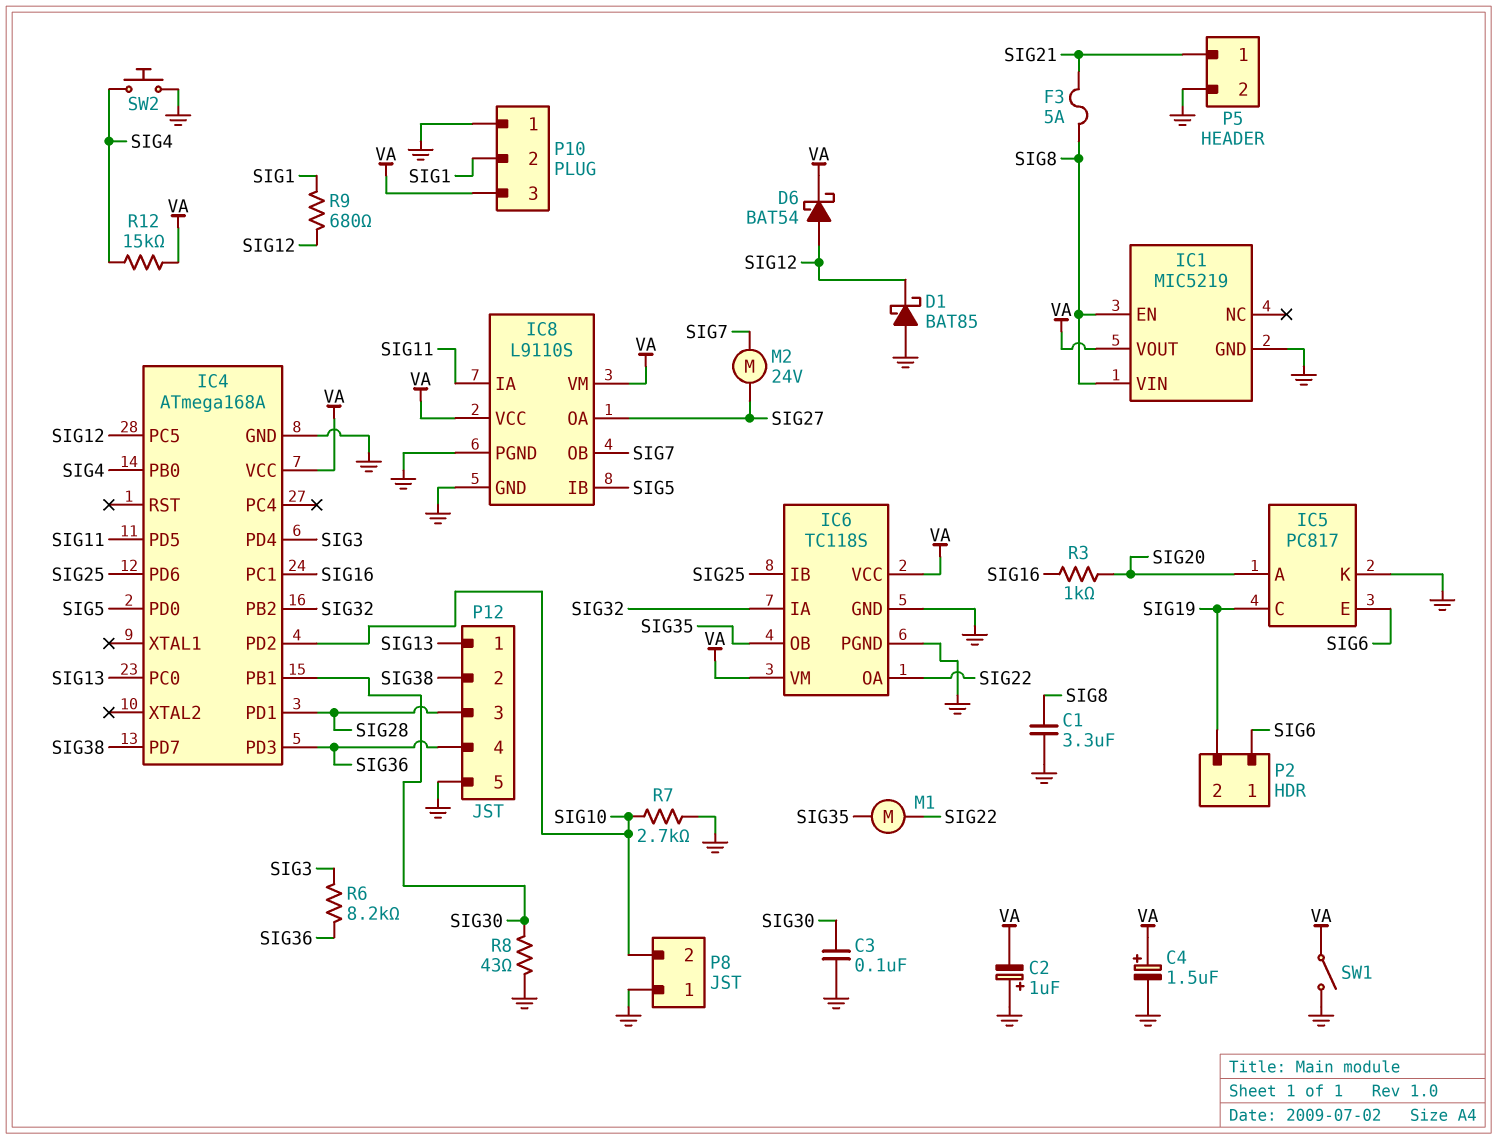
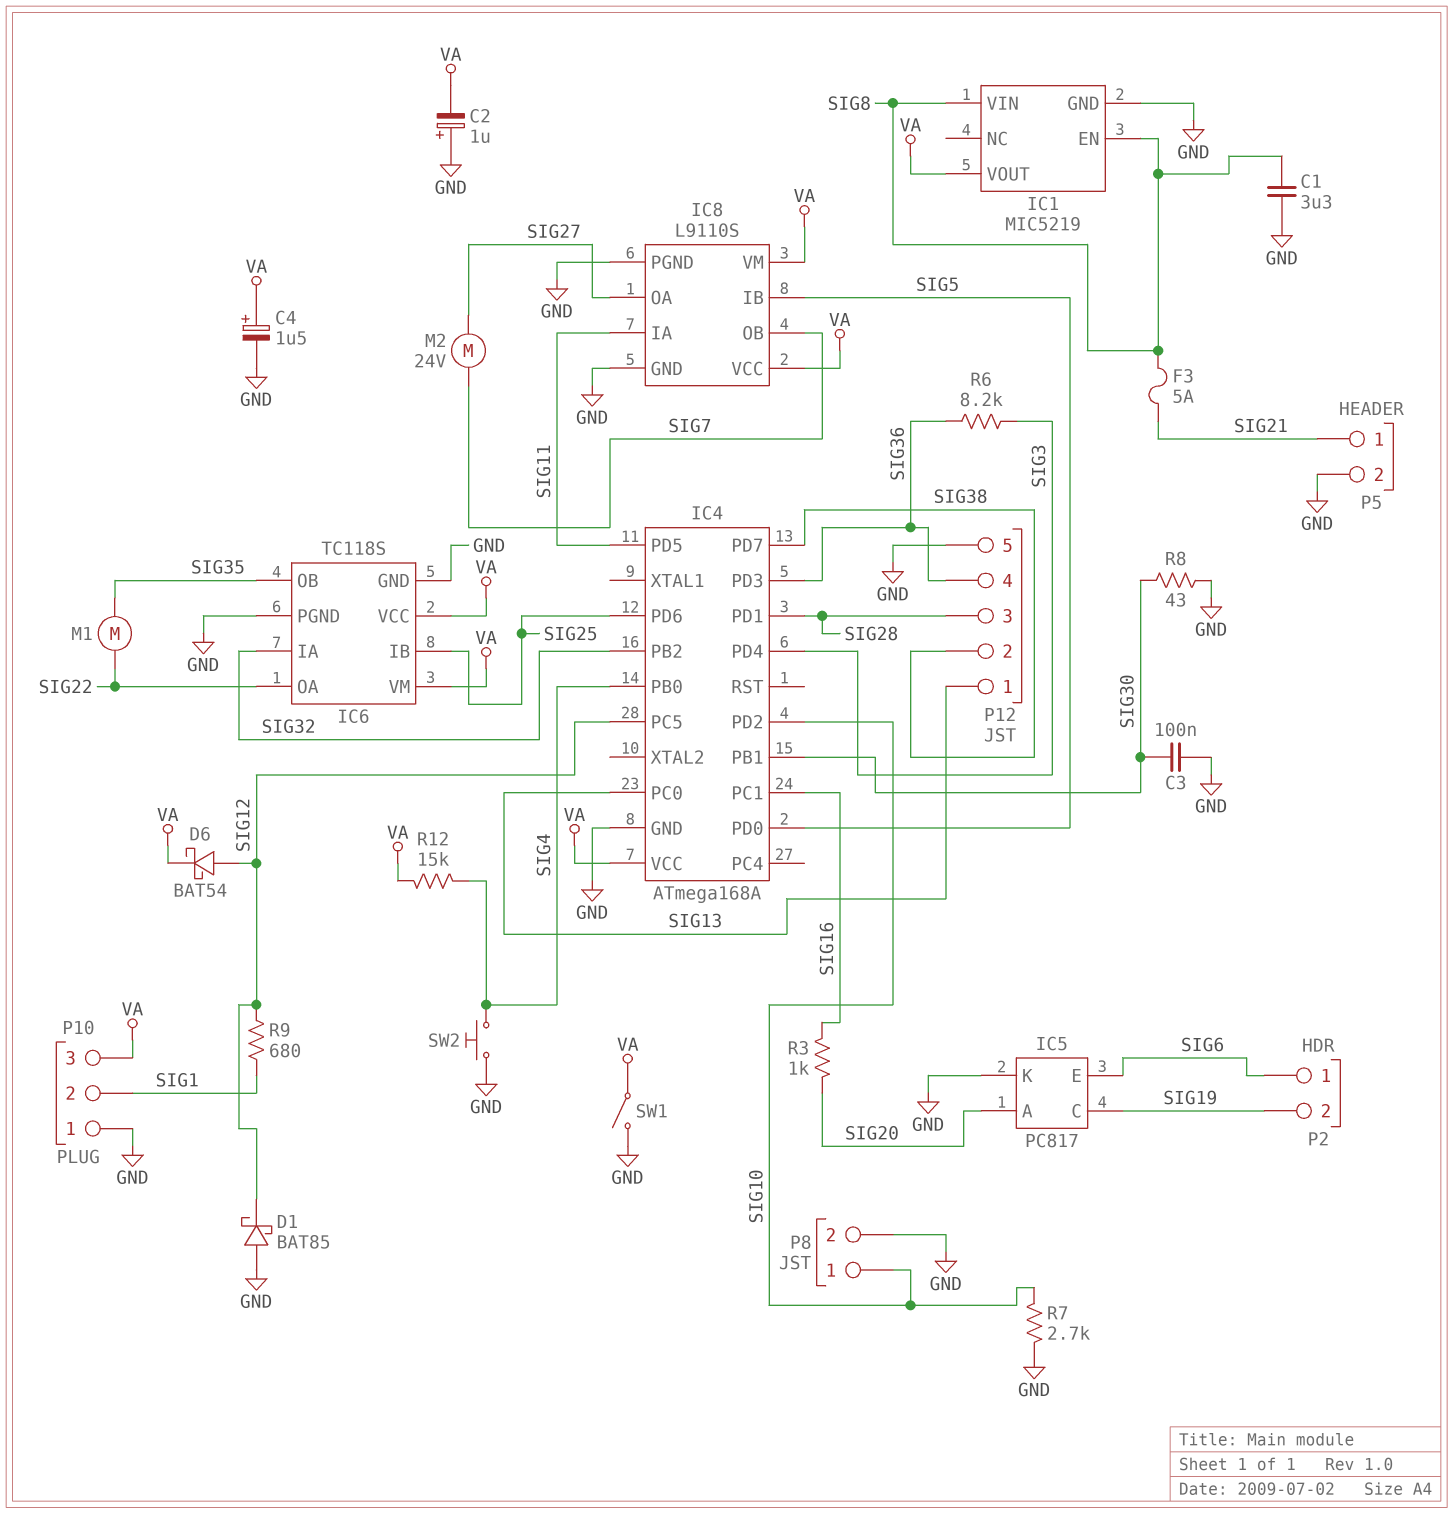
P8 pin 1: GND -> SIG10
P8 pin 2: SIG10 -> GND

